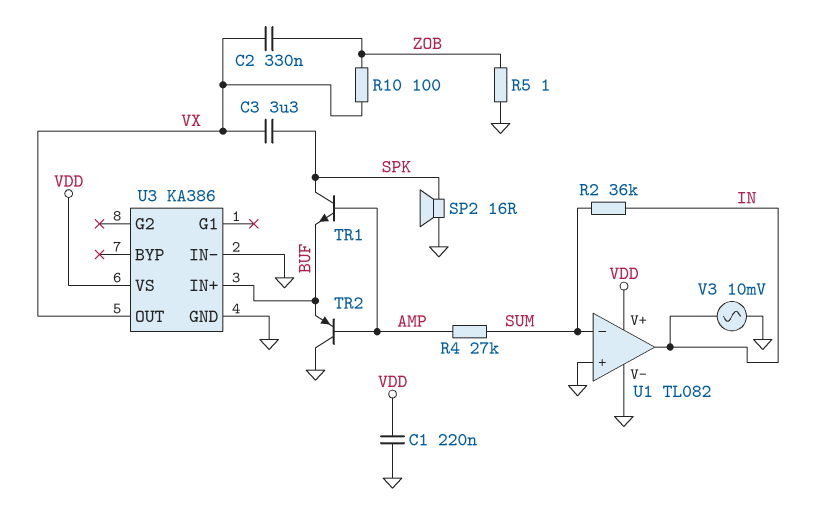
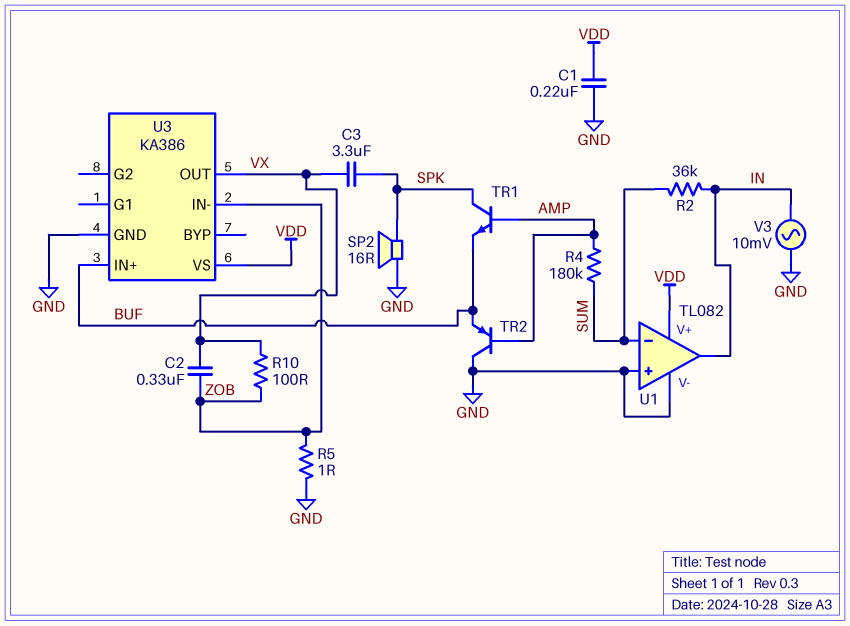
R4: 27k (AMP, SUM) -> 180k (AMP, SUM)
U3 pin IN-: GND -> ZOB

